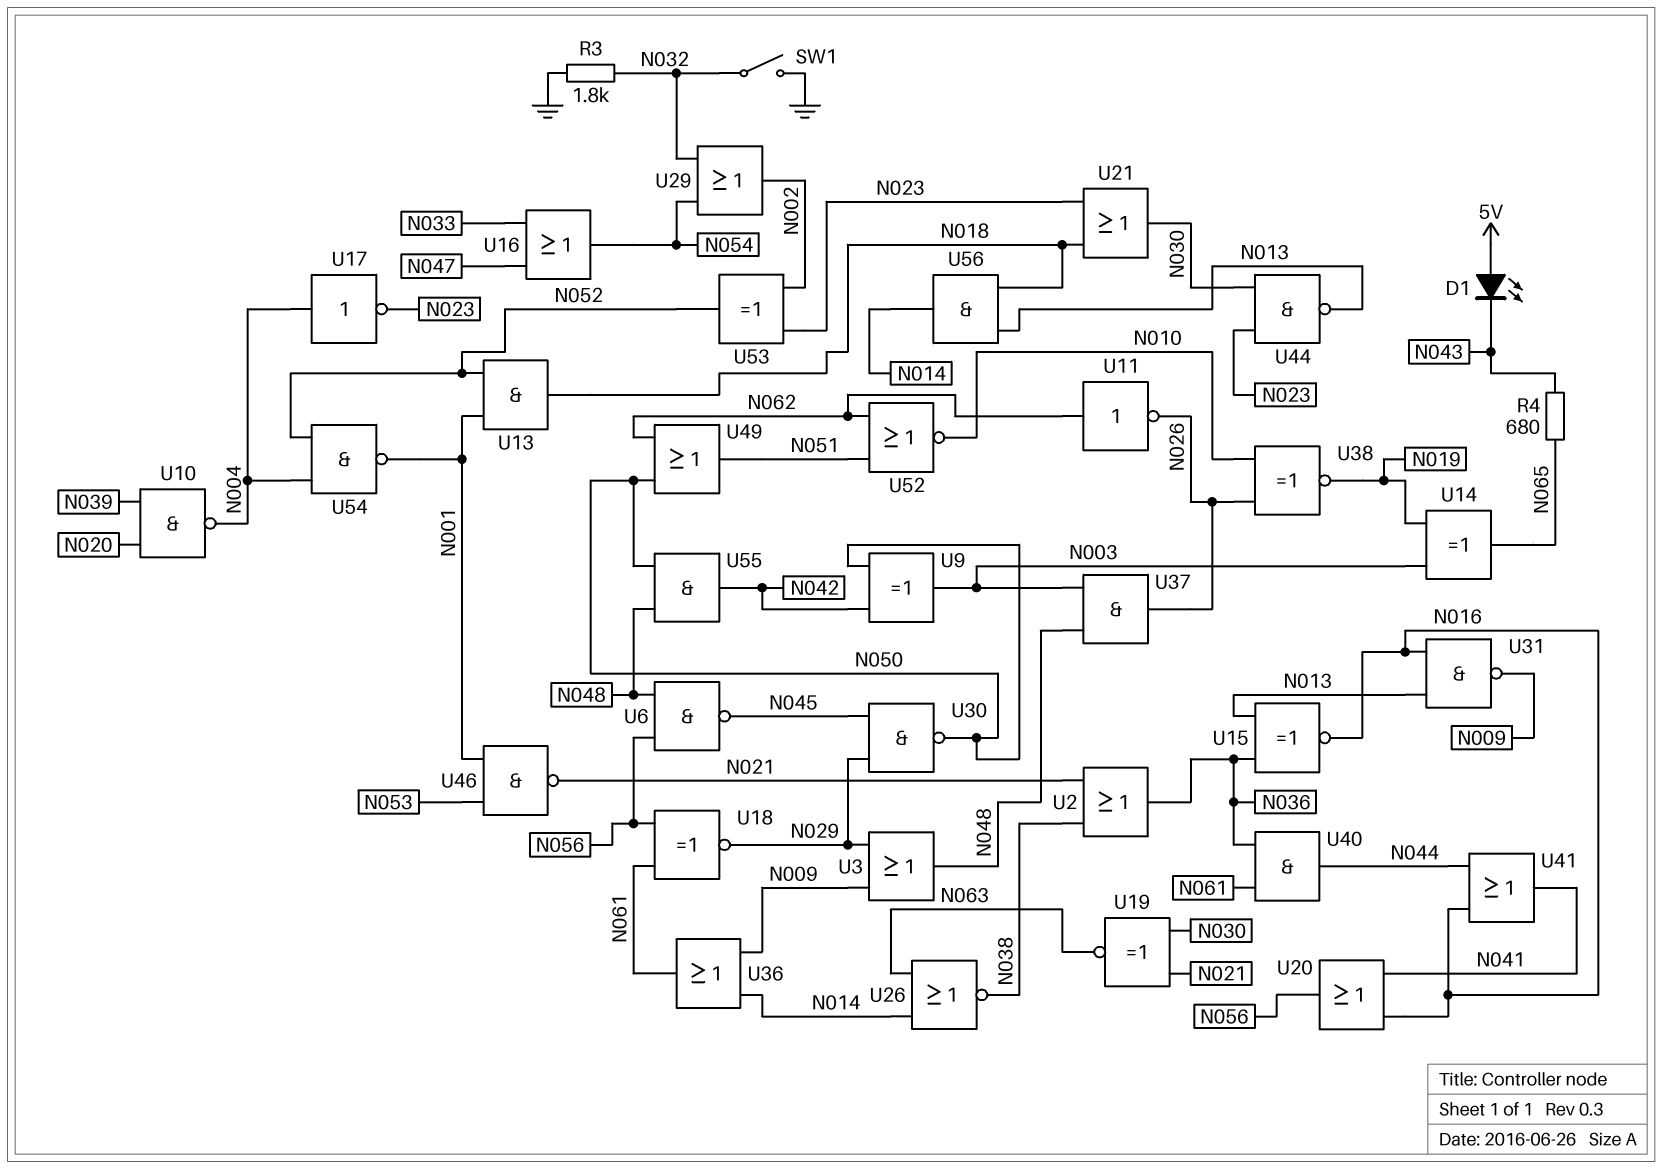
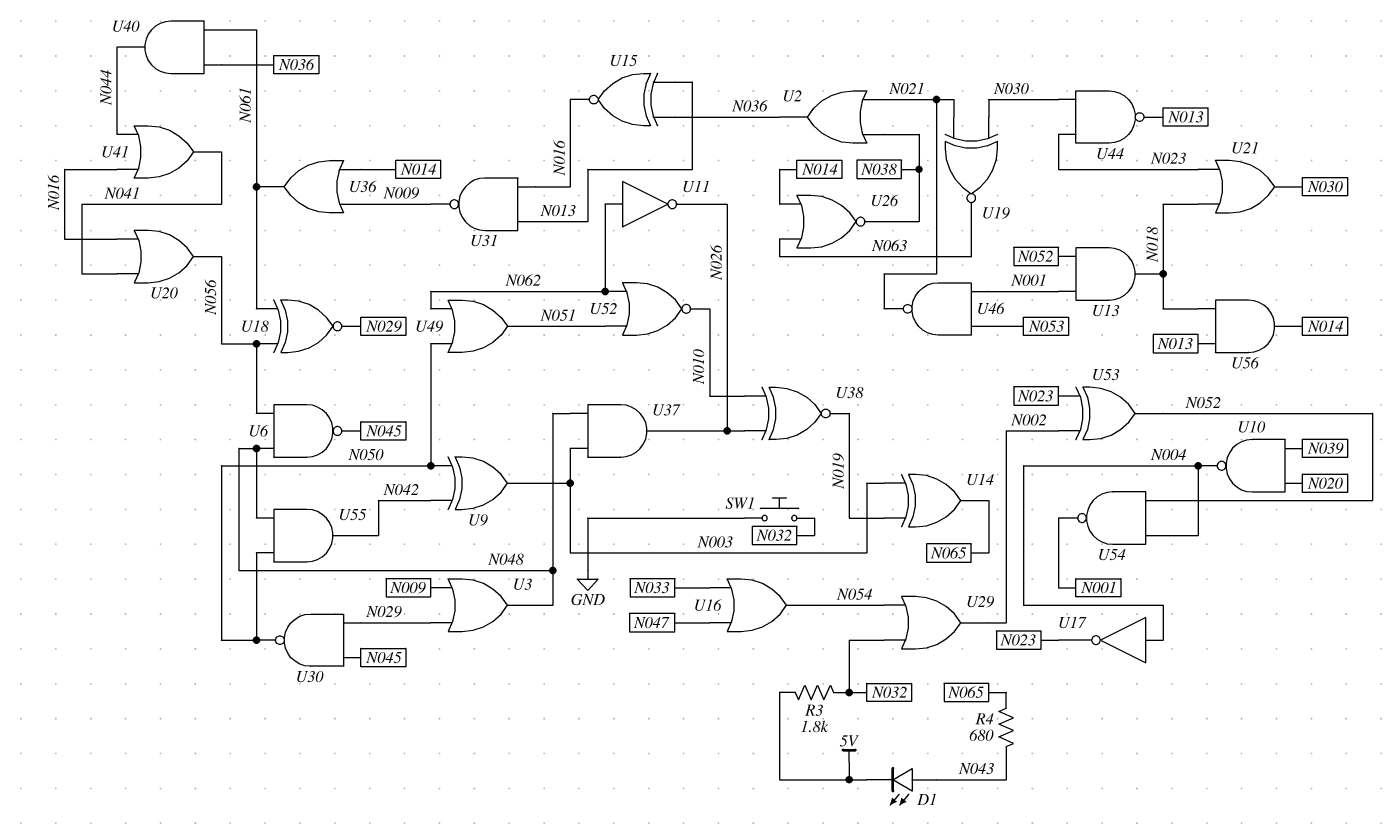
D1: LED (A 5V, K N043) -> LED (A N043, K 5V)
R3: 1.8k (GND, N032) -> 1.8k (5V, N032)
SW1: switch (GND, N032) -> button (GND, N032)

